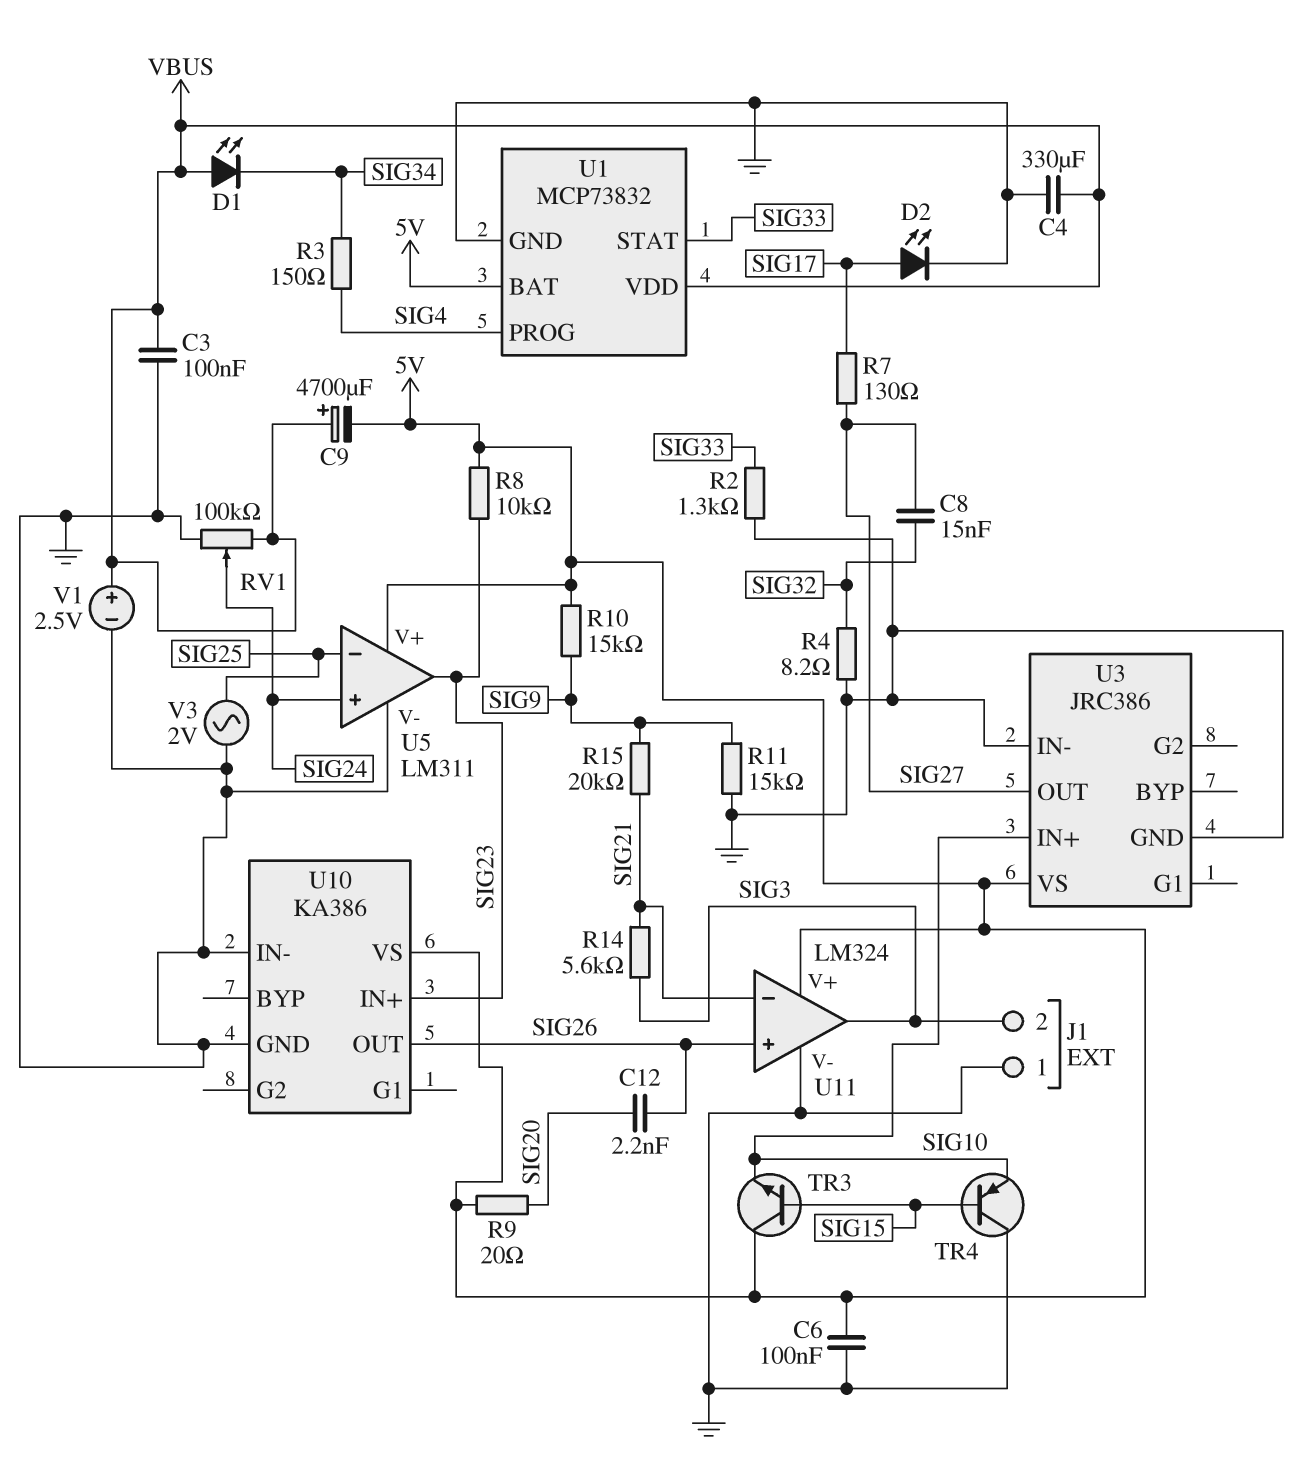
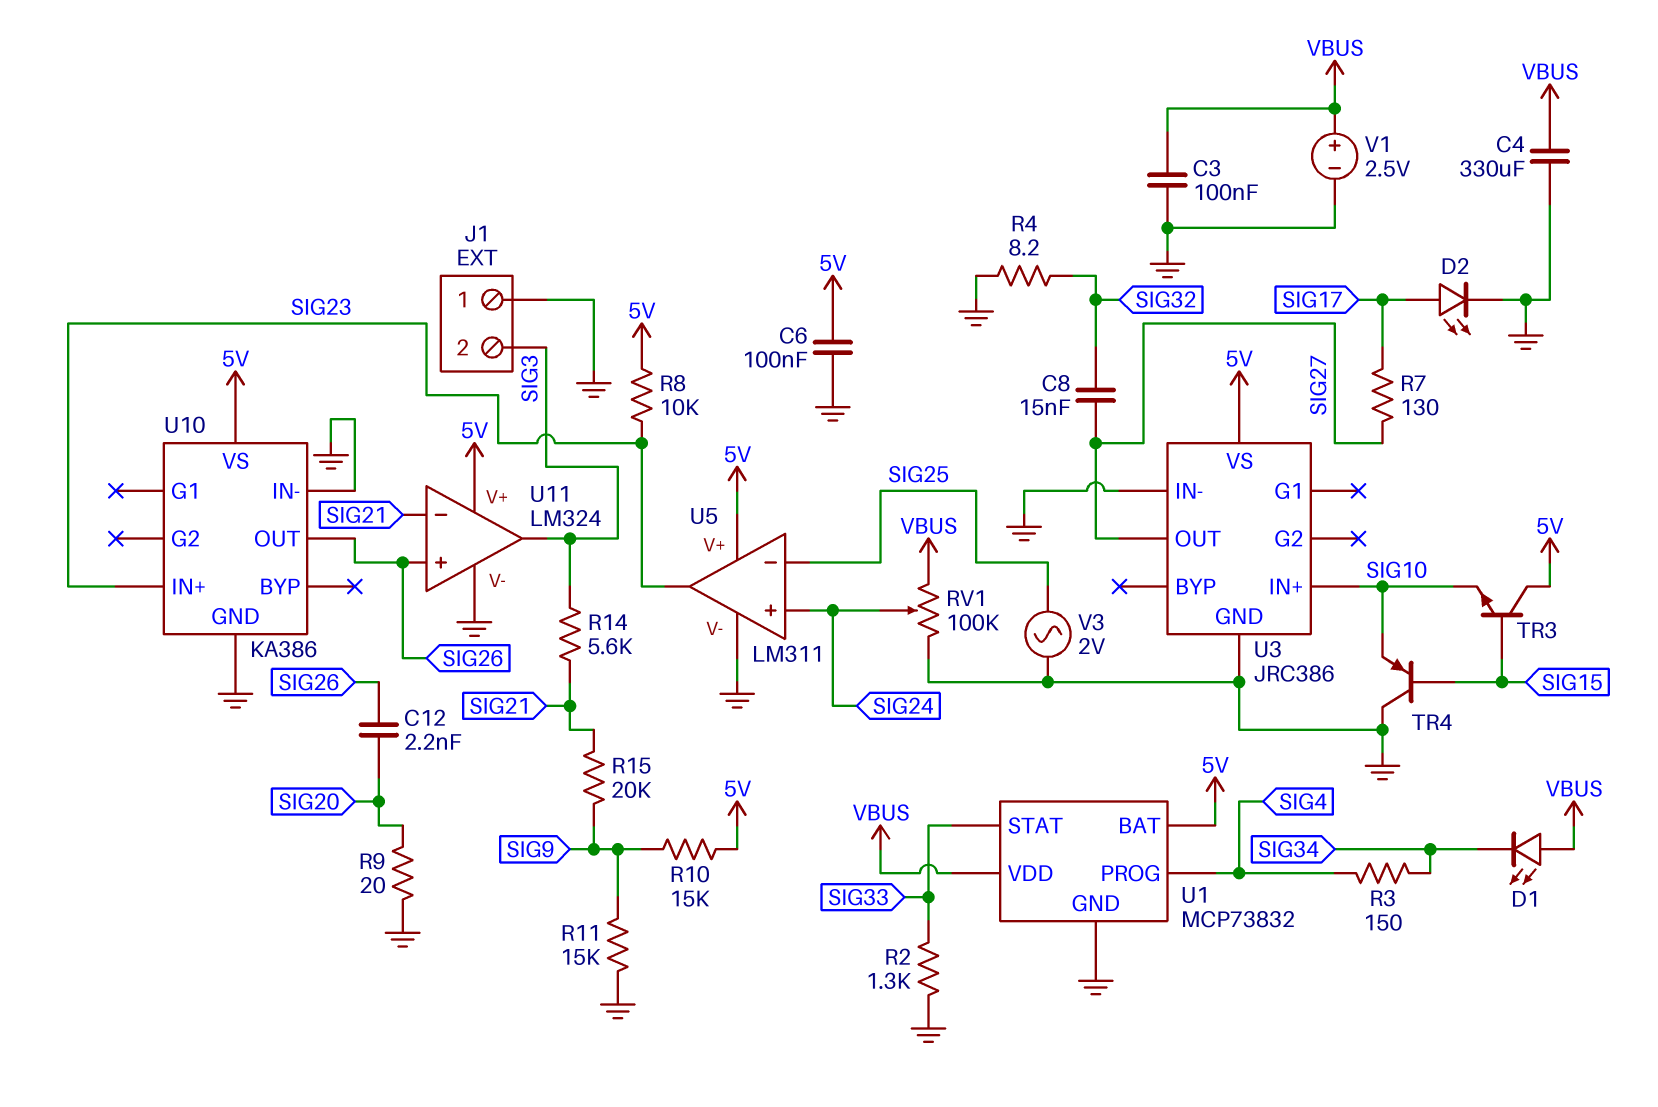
C9: 4700uF (plus VBUS, minus 5V) -> none
R9: 20 (5V, SIG20) -> 20 (GND, SIG20)

